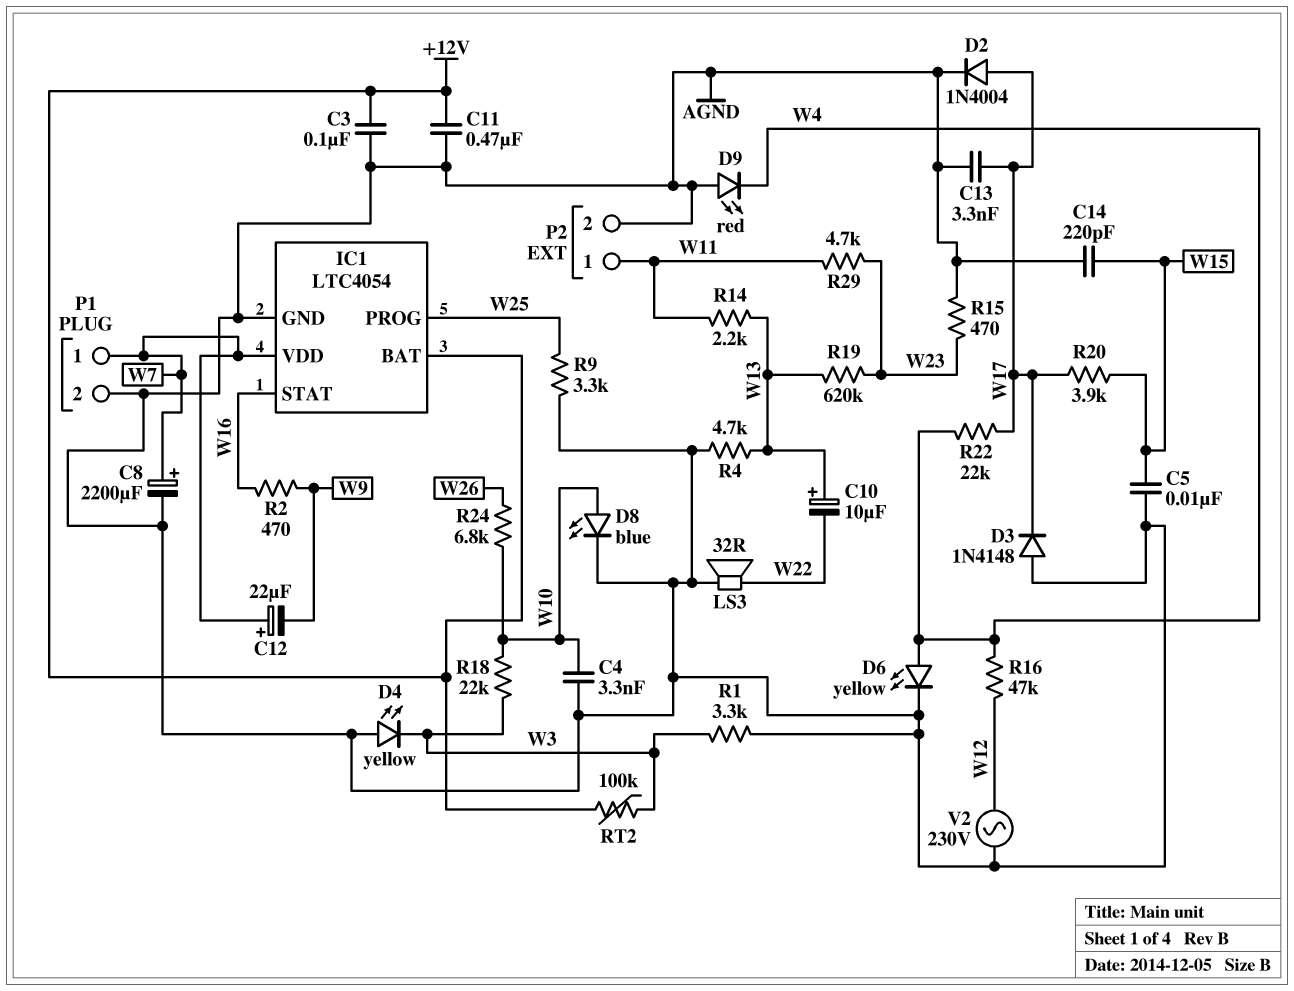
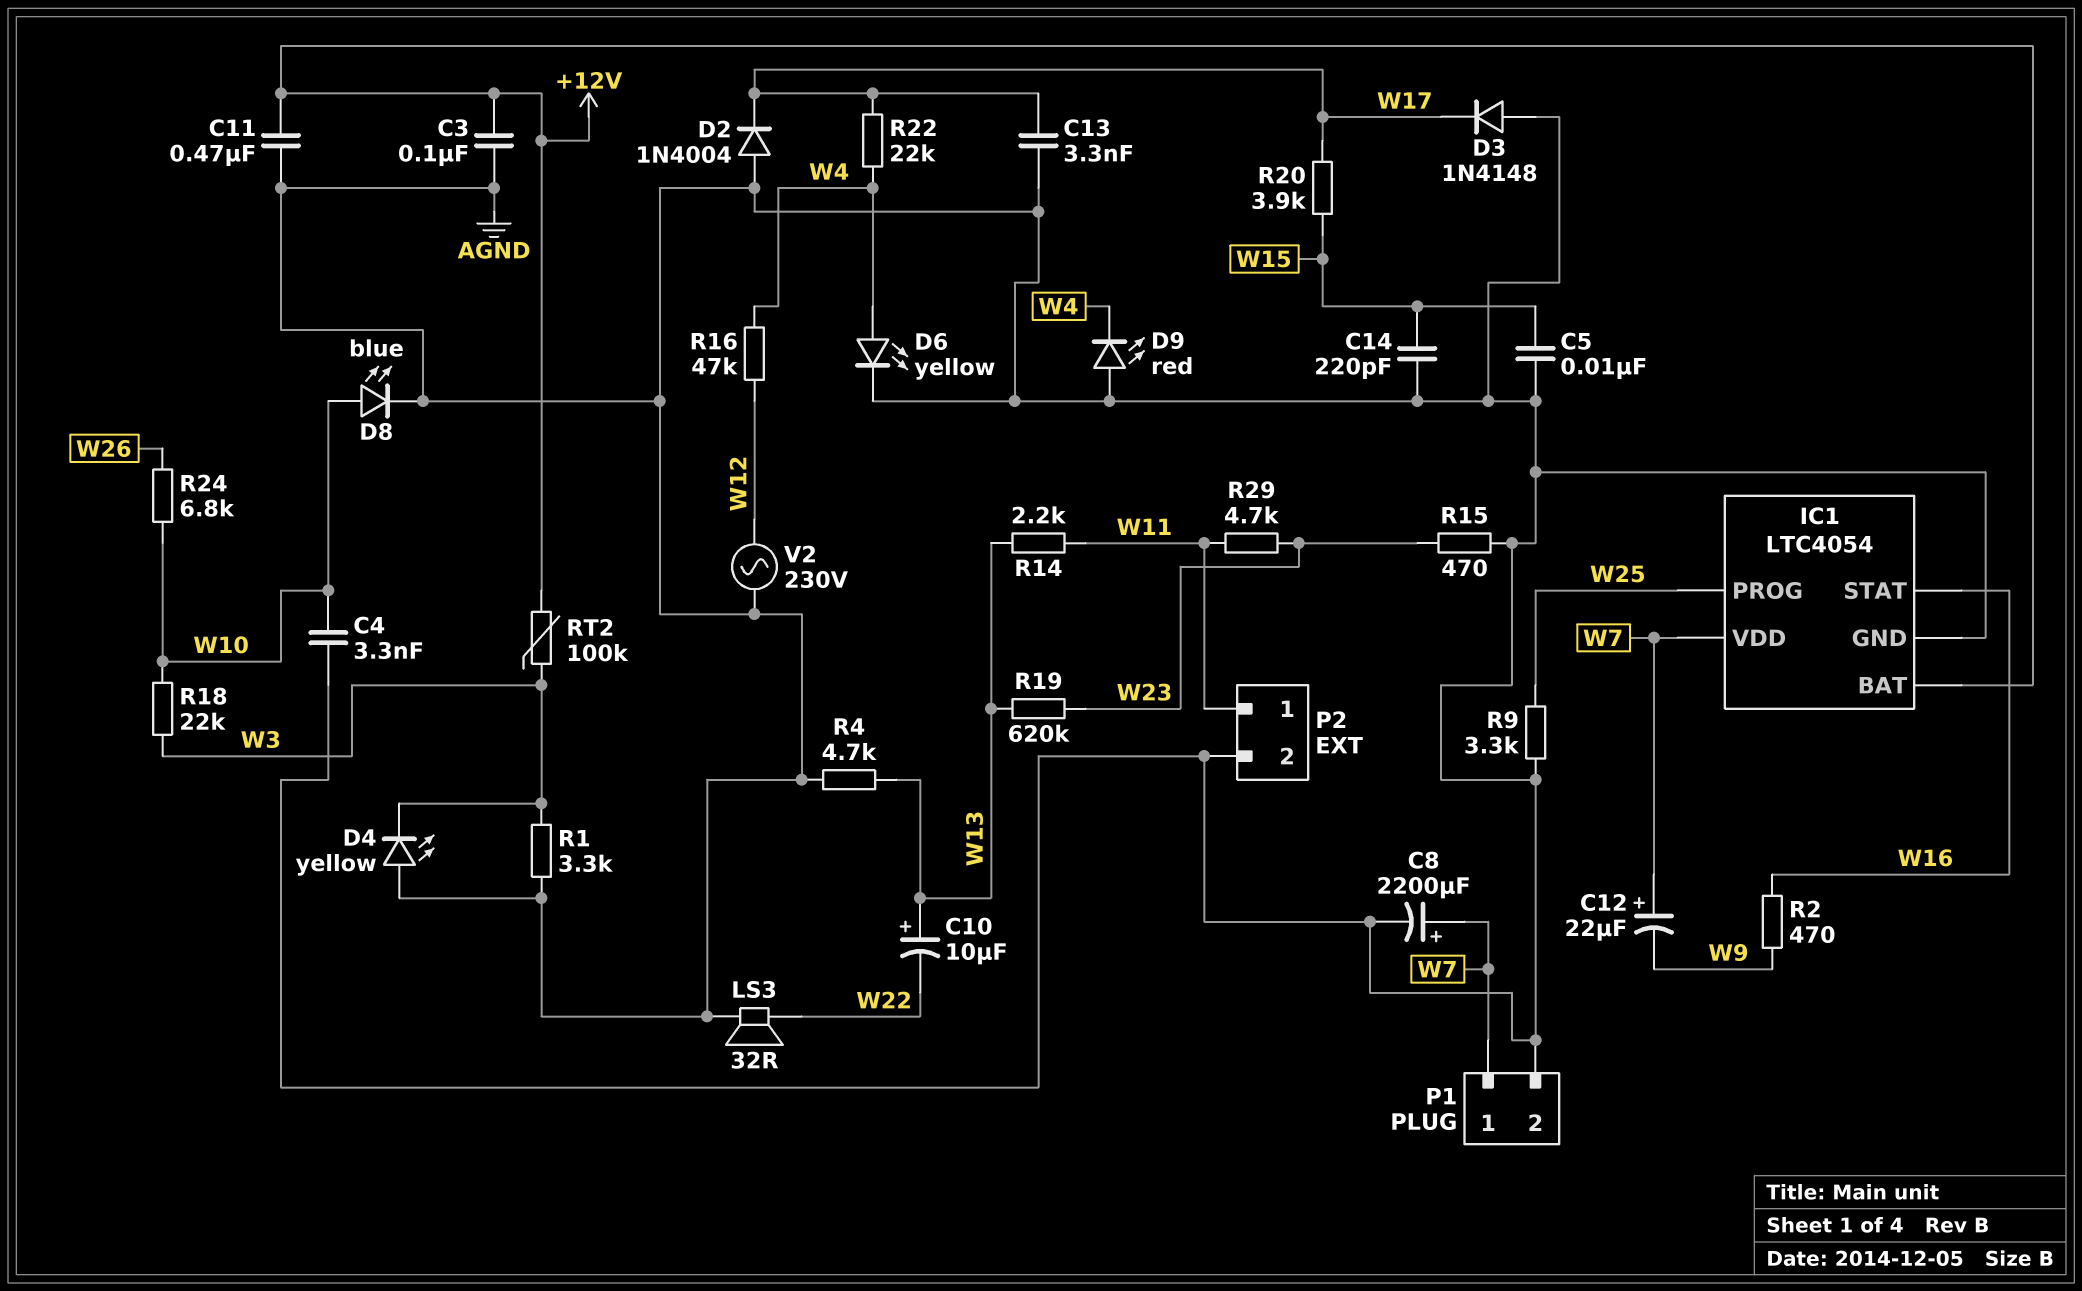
D2: diode 1N4004 (A W17, K AGND) -> diode 1N4004 (A AGND, K W17)

